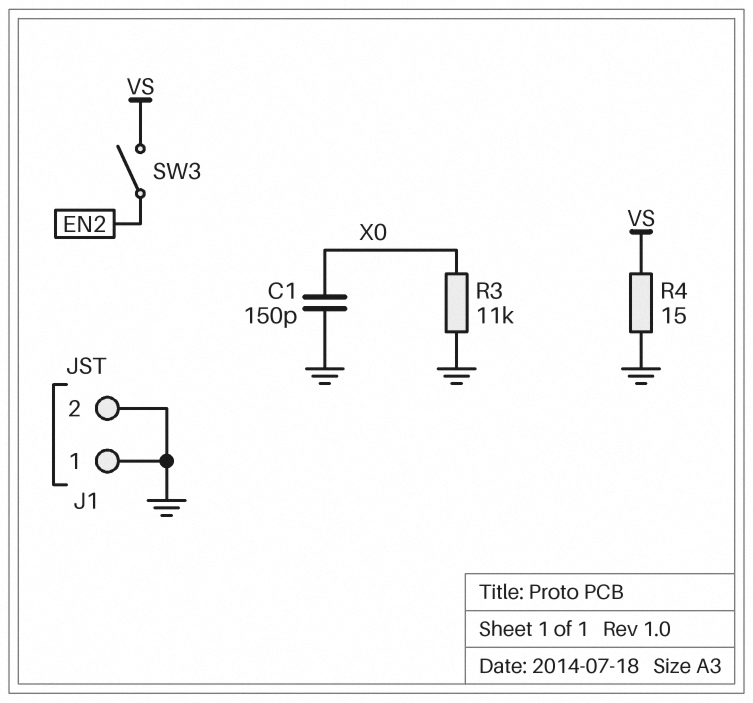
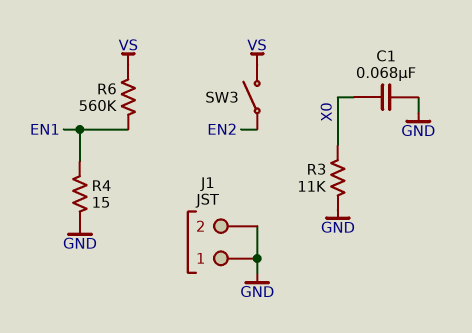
C1: 150pF (GND, X0) -> 68nF (GND, X0)
R4: 15 (GND, VS) -> 15 (EN1, GND)
R6: none -> 560k (EN1, VS)

